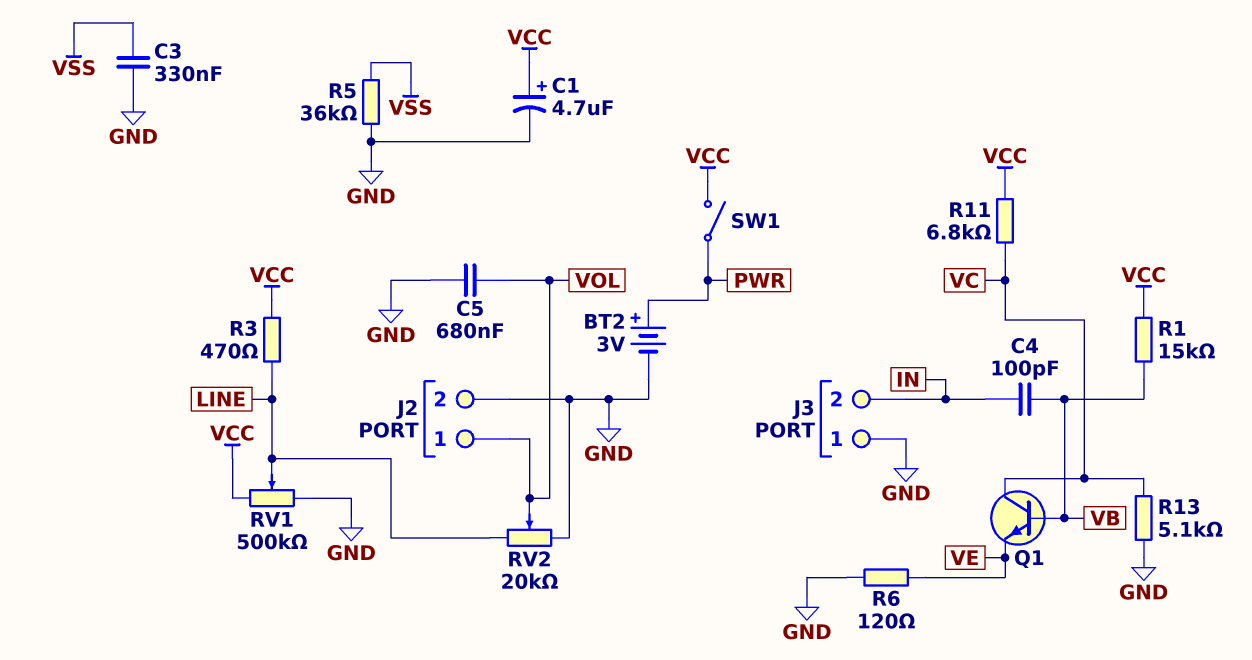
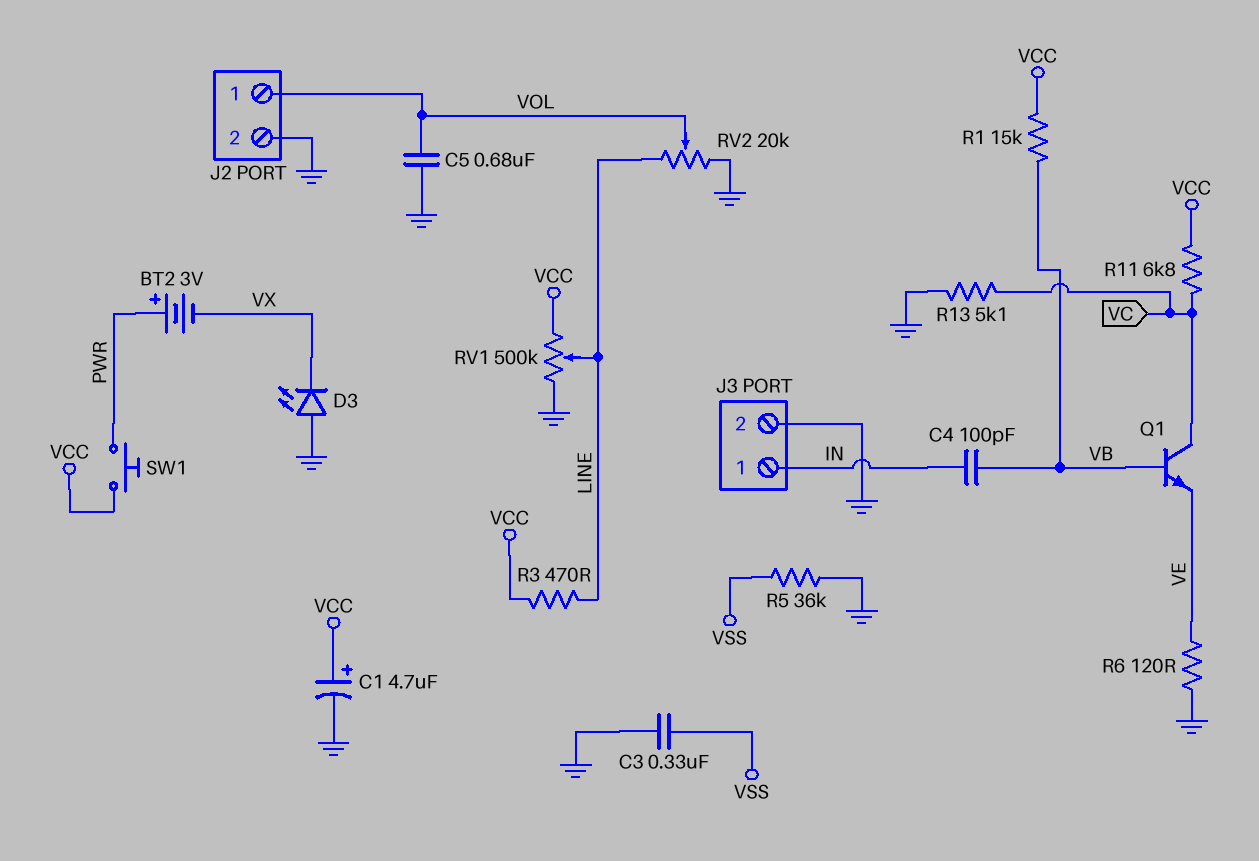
BT2: 3V (plus PWR, minus GND) -> 3V (plus PWR, minus VX)
D3: none -> LED (A GND, K VX)
J3 pin 1: GND -> IN
J3 pin 2: IN -> GND
SW1: switch (PWR, VCC) -> button (PWR, VCC)

